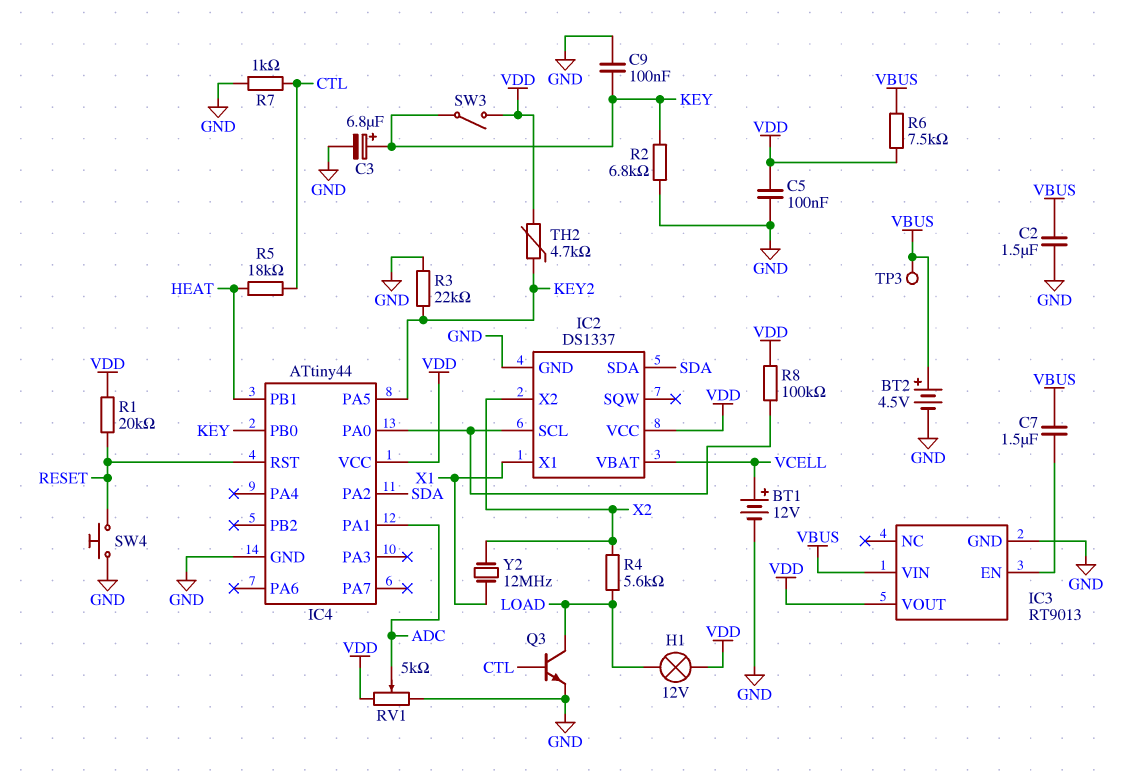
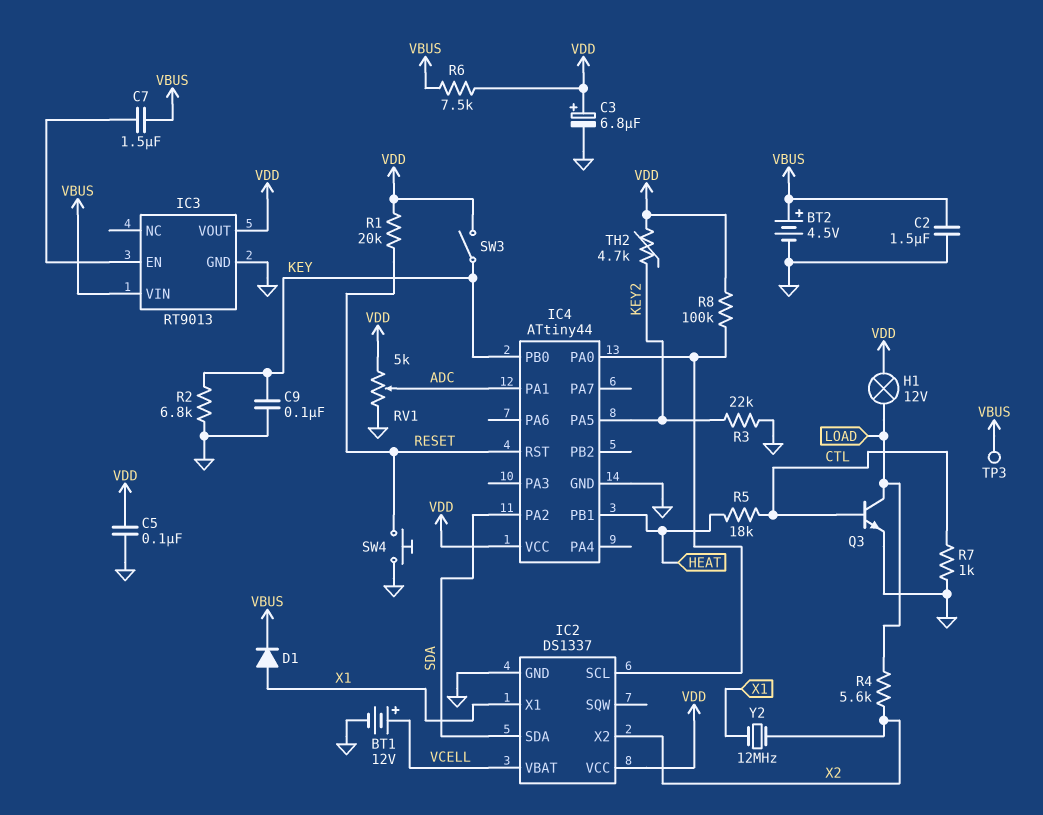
C3: 6.8uF (plus KEY, minus GND) -> 6.8uF (plus VDD, minus GND)
D1: none -> diode (A X1, K VBUS)

